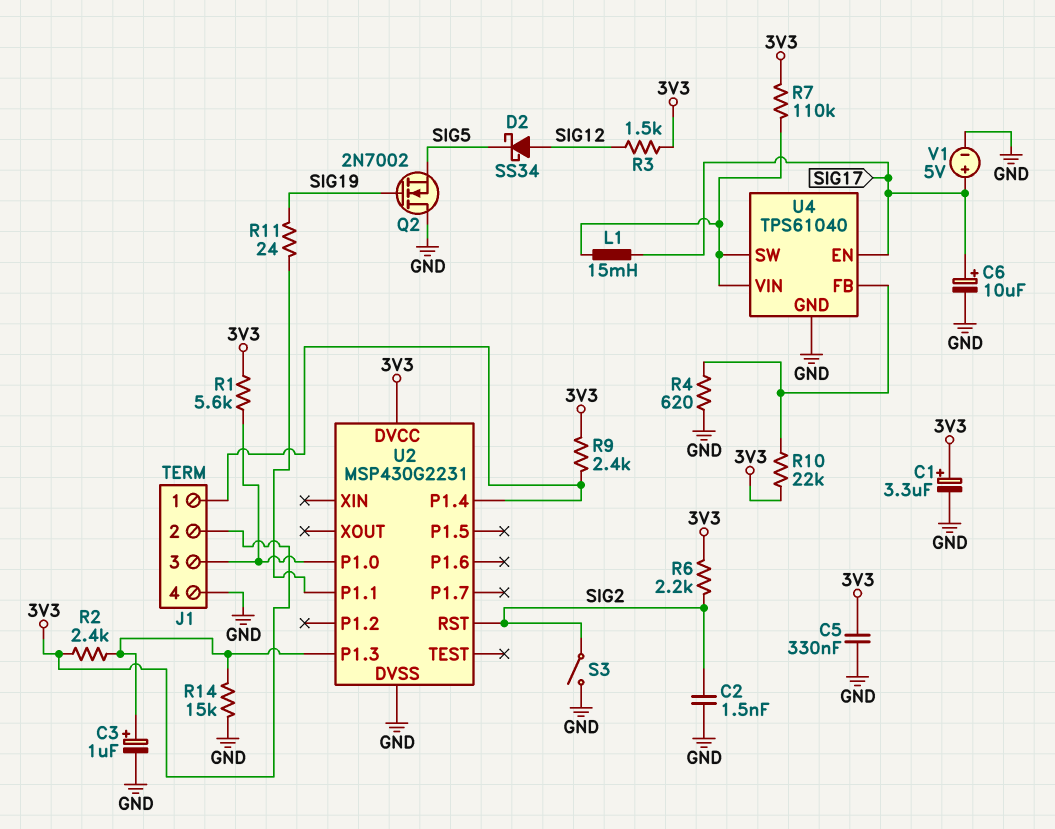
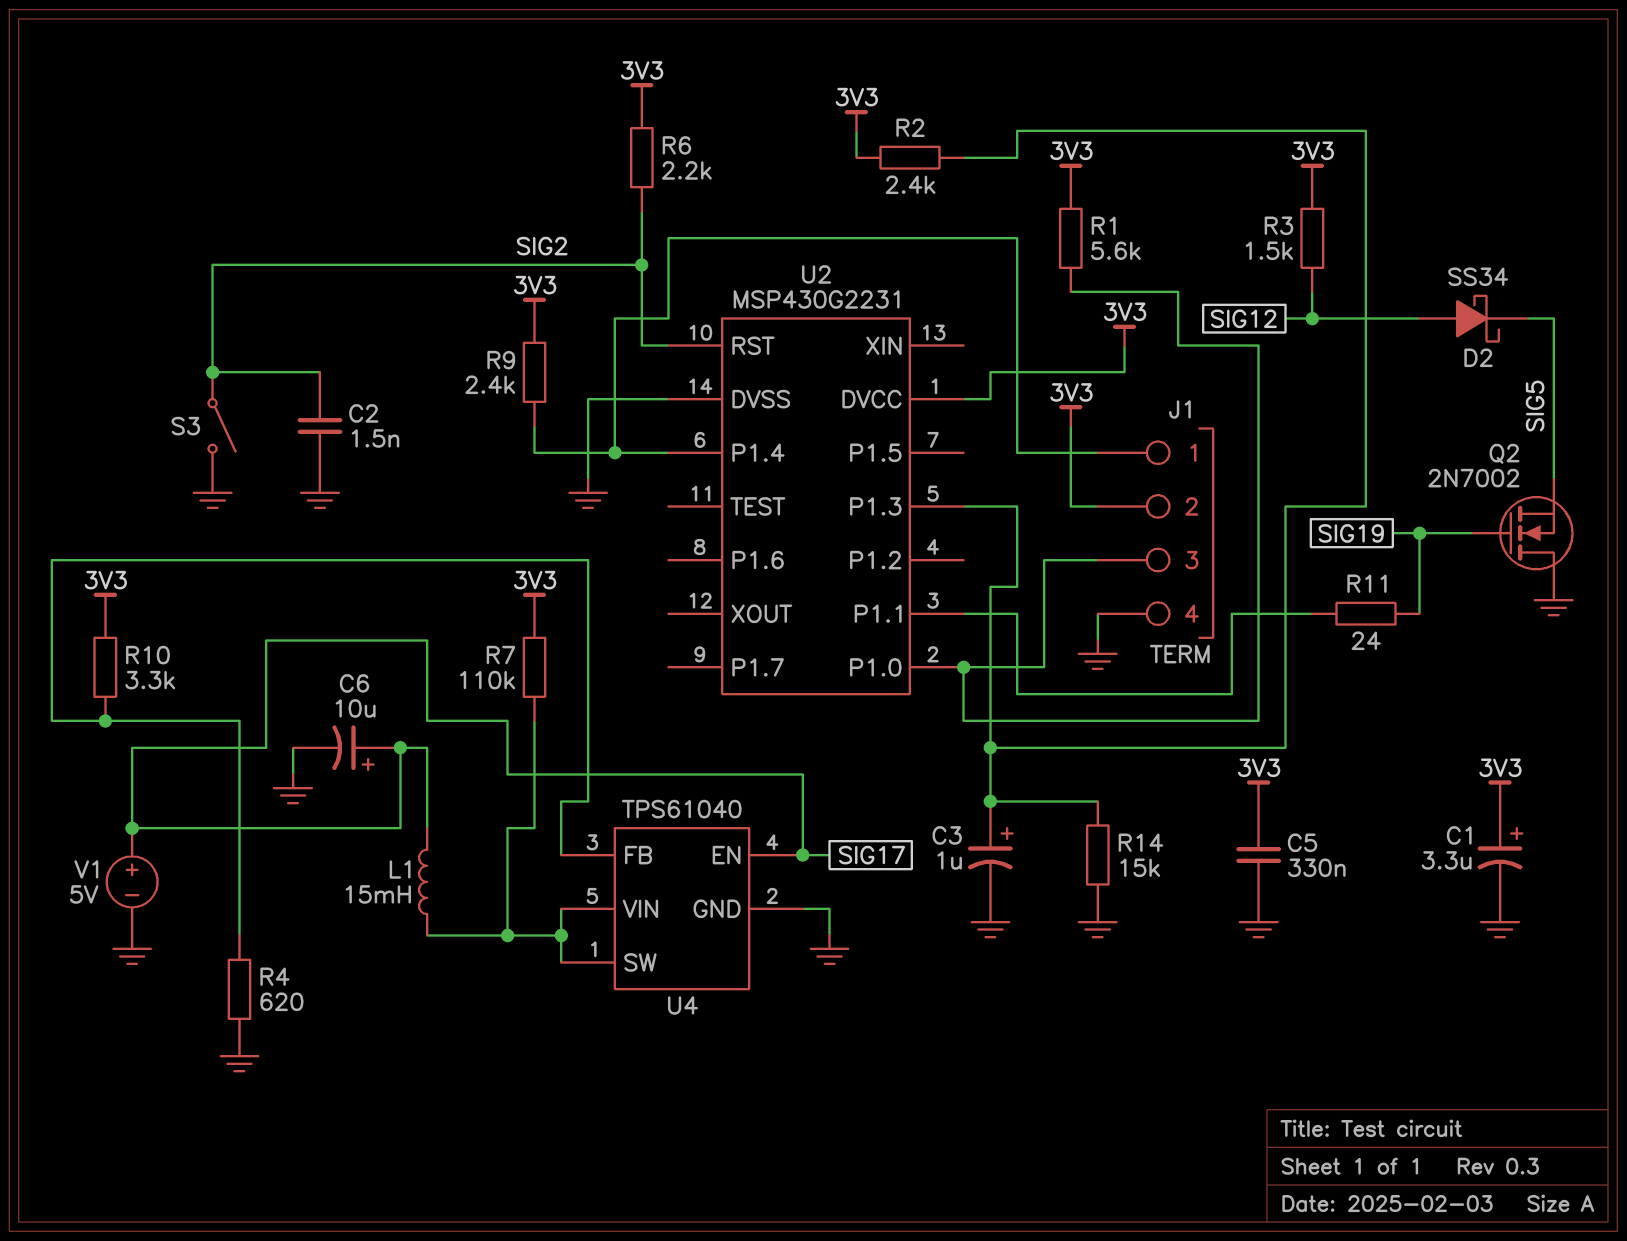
R10: 22k (3V3, U4/FB) -> 3.3k (3V3, U4/FB)

